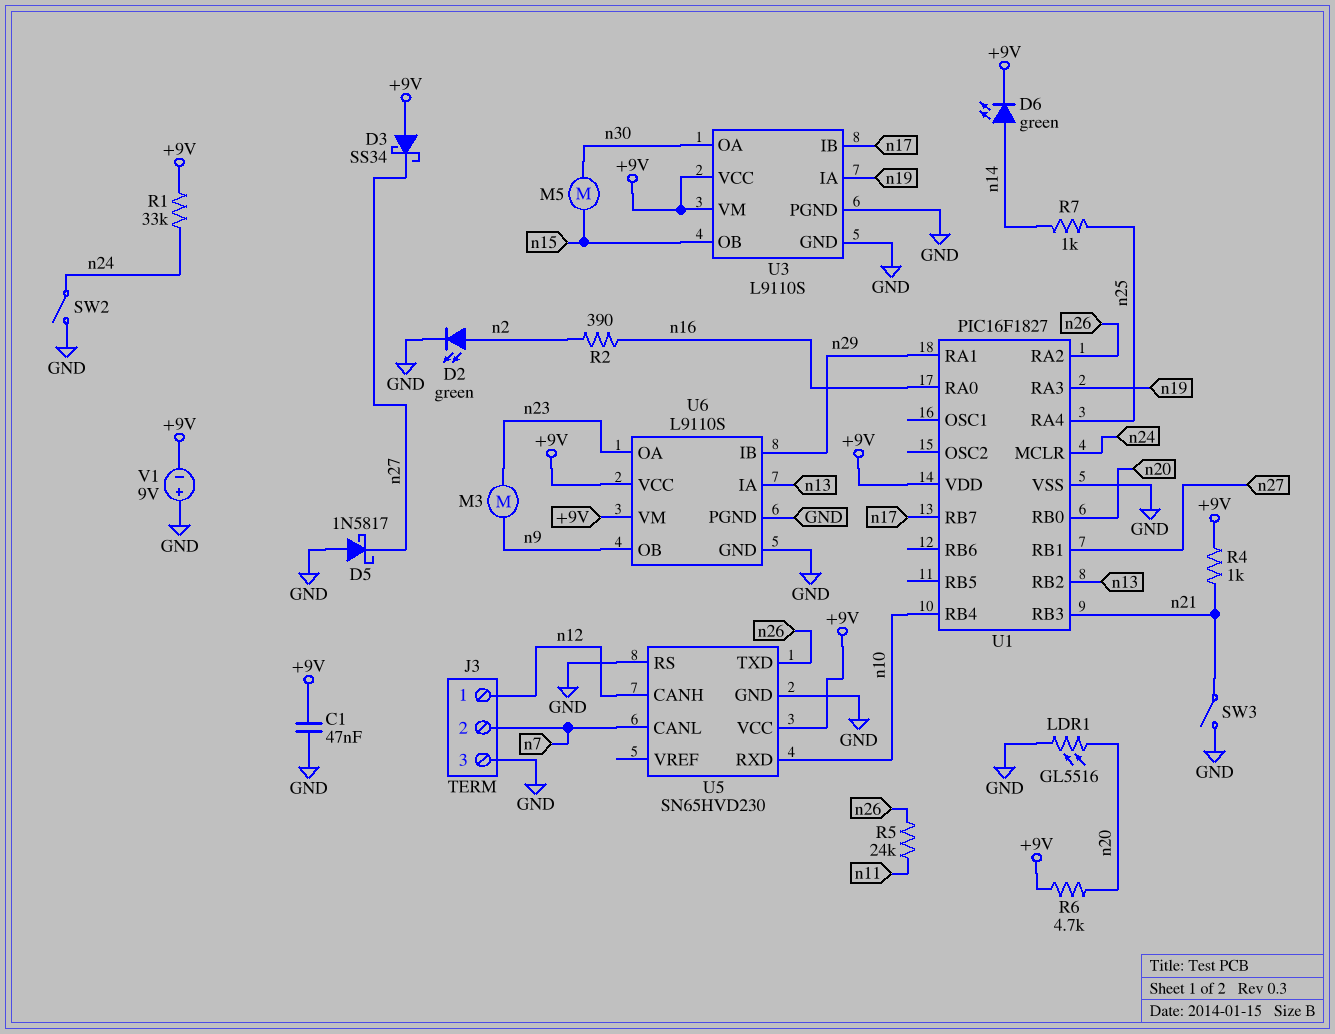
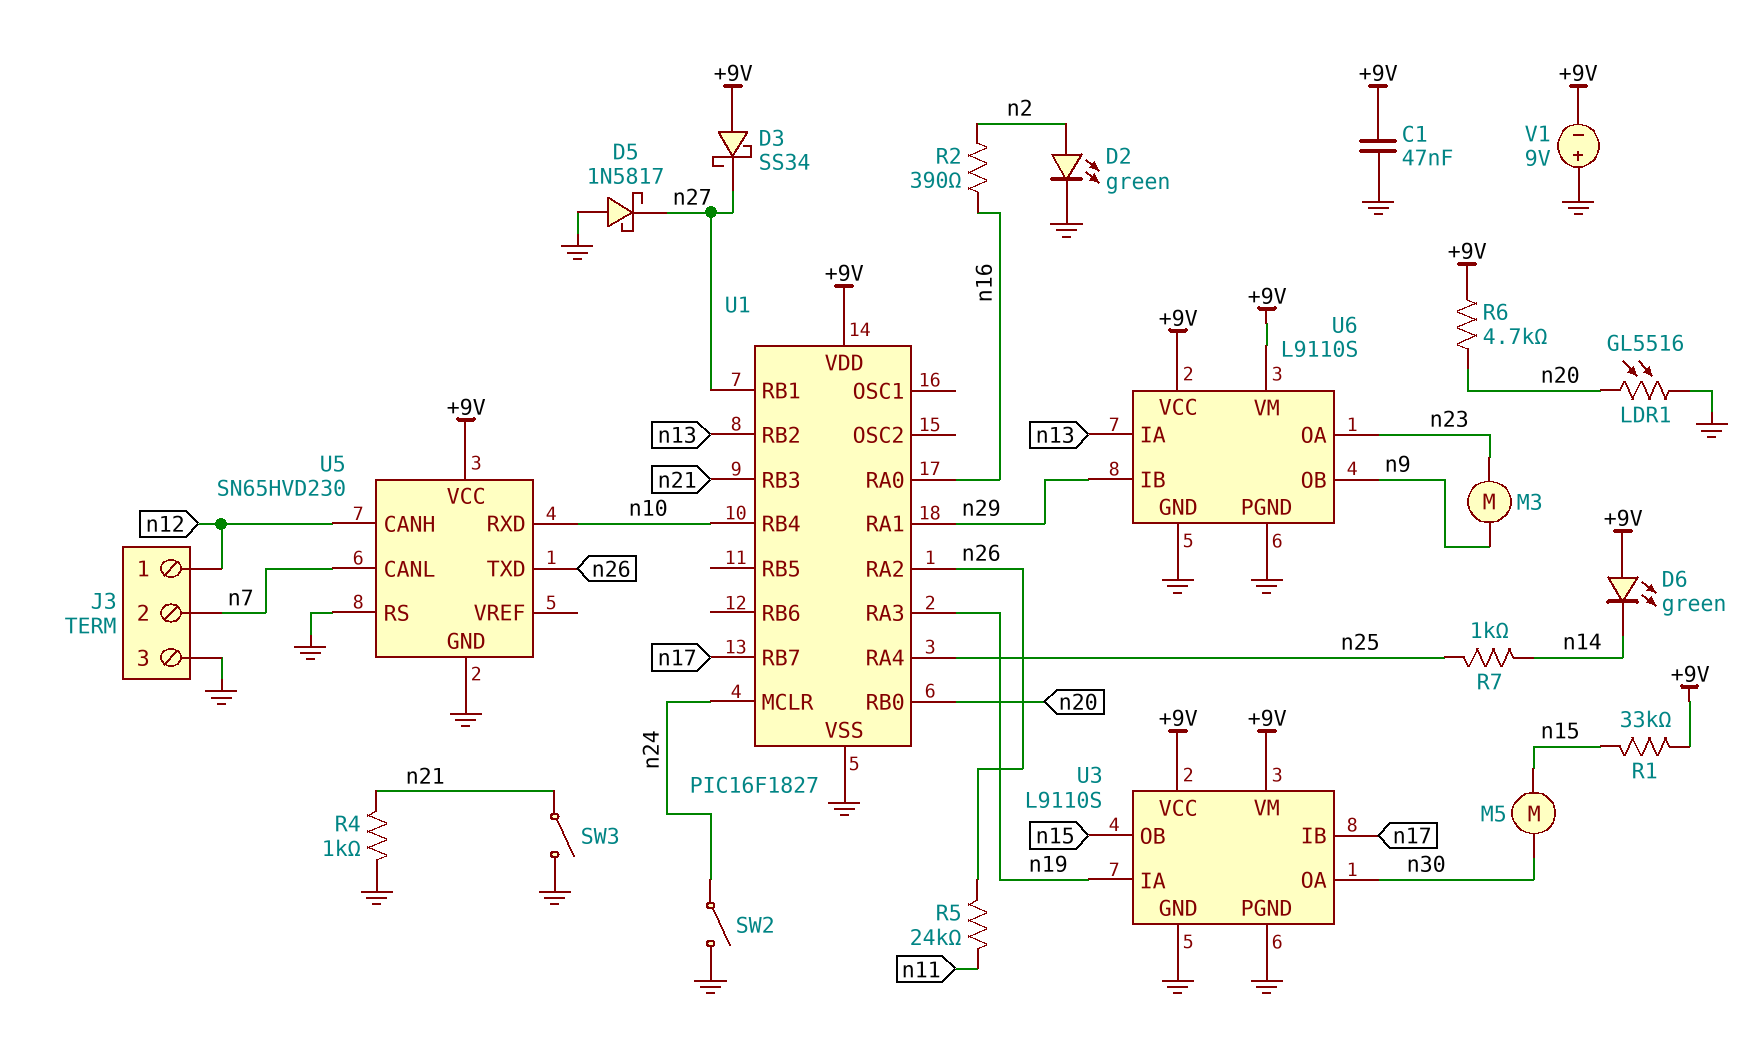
D6: LED green (A n14, K +9V) -> LED green (A +9V, K n14)
R1: 33k (+9V, n24) -> 33k (+9V, n15)
R4: 1k (+9V, n21) -> 1k (GND, n21)

